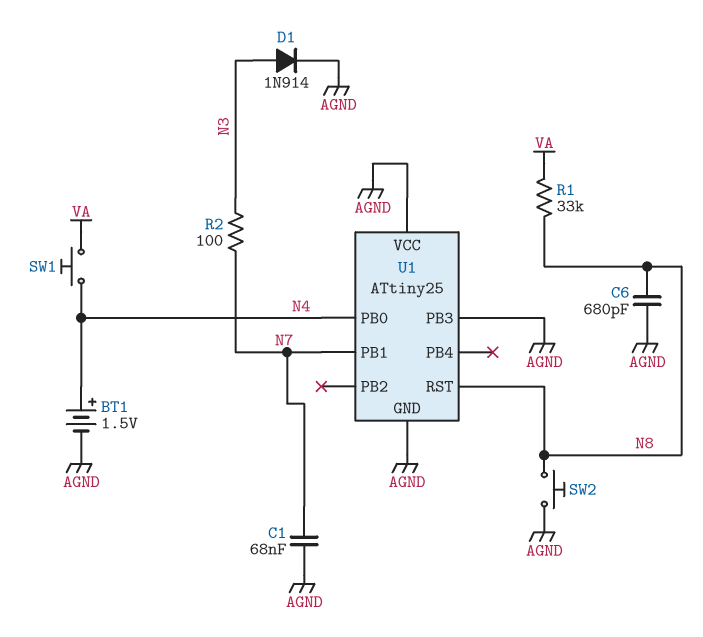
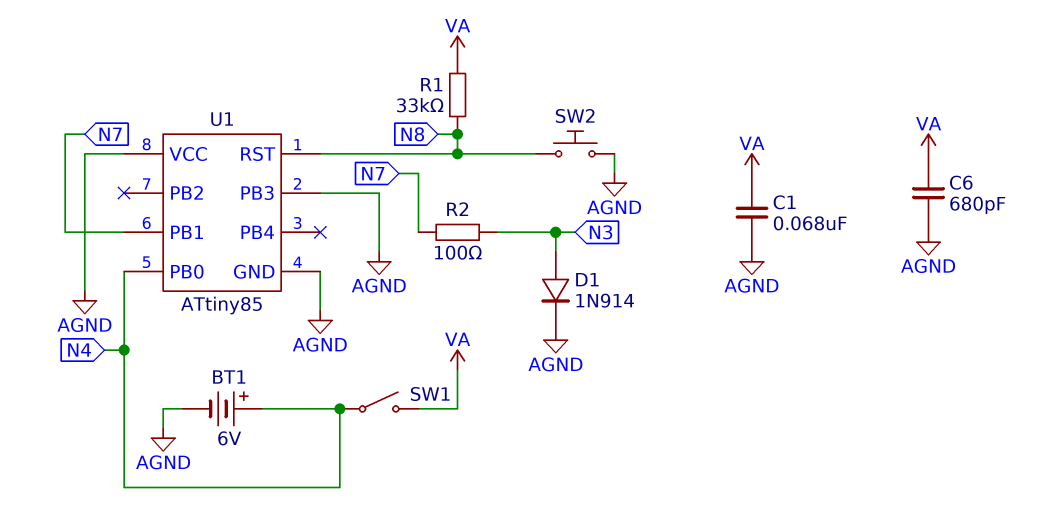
BT1: 1.5V (plus N4, minus AGND) -> 6V (plus N4, minus AGND)
C1: 68nF (AGND, N7) -> 68nF (AGND, VA)
C6: 680pF (AGND, N8) -> 680pF (AGND, VA)
SW1: button (N4, VA) -> switch (N4, VA)
U1: ATtiny25 -> ATtiny85

